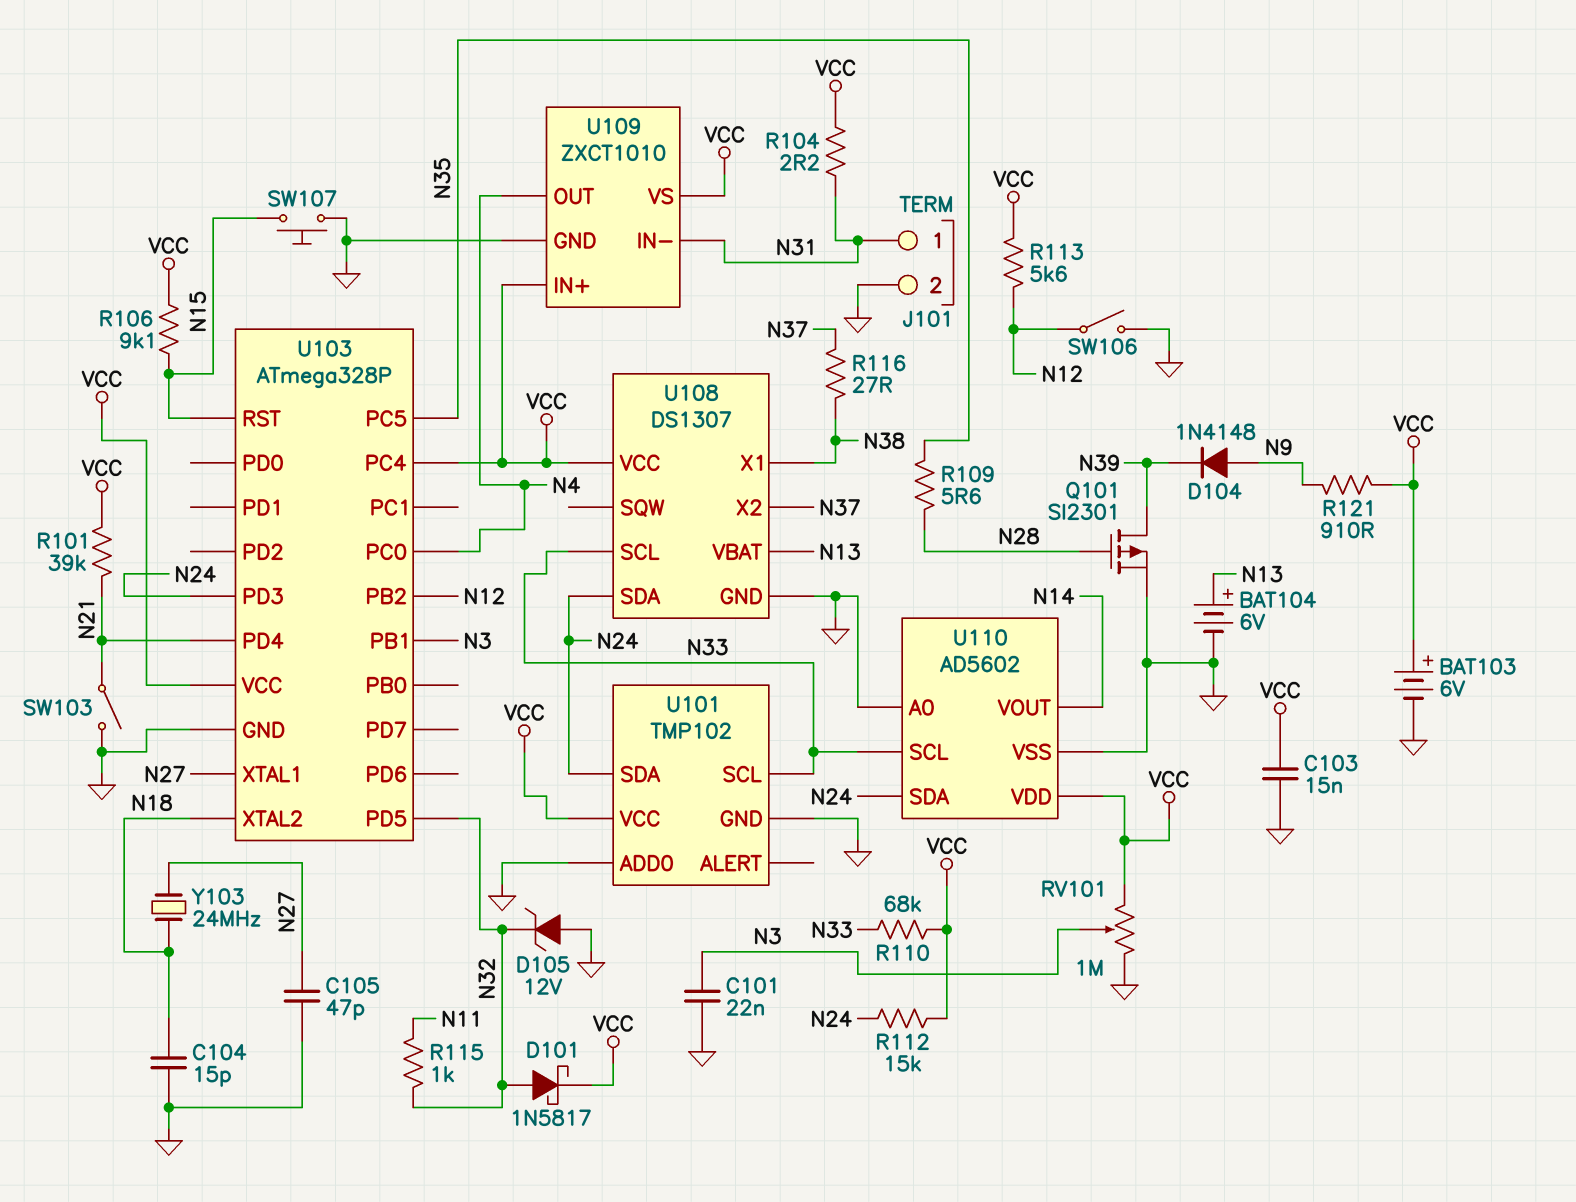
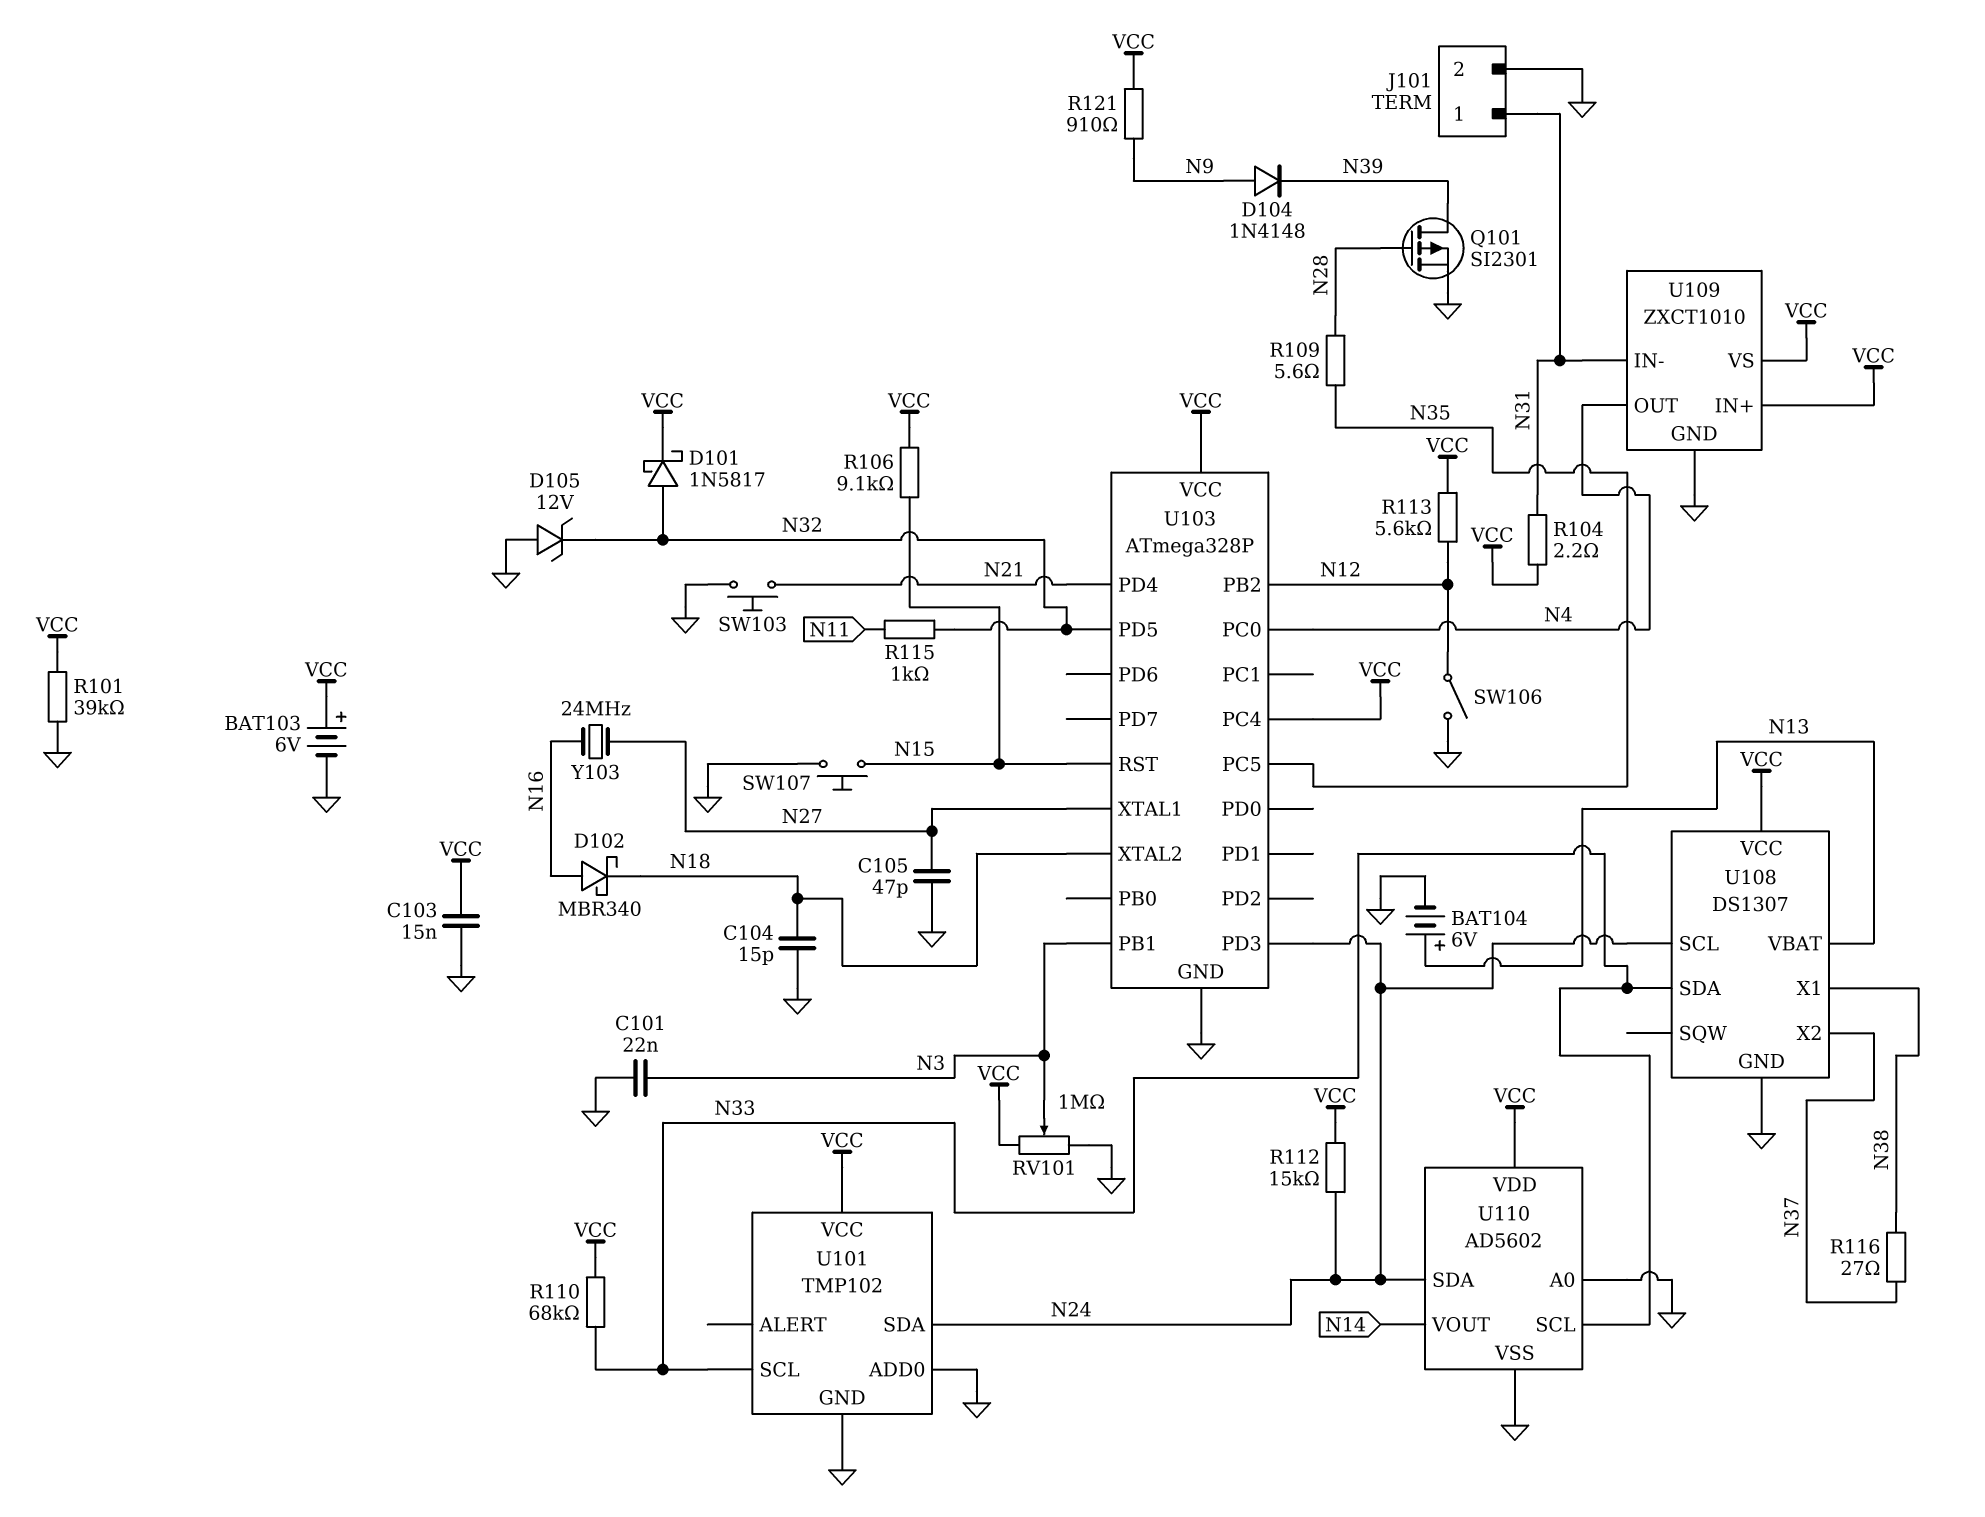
D102: none -> schottky MBR340 (A N16, K N18)
R101: 39k (N21, VCC) -> 39k (GND, VCC)
SW103: switch (GND, N21) -> button (GND, N21)
U108 pin SCL: N33 -> N24
U108 pin SDA: N24 -> N33
Y103: 24MHz (N18, N27) -> 24MHz (N16, N27)

